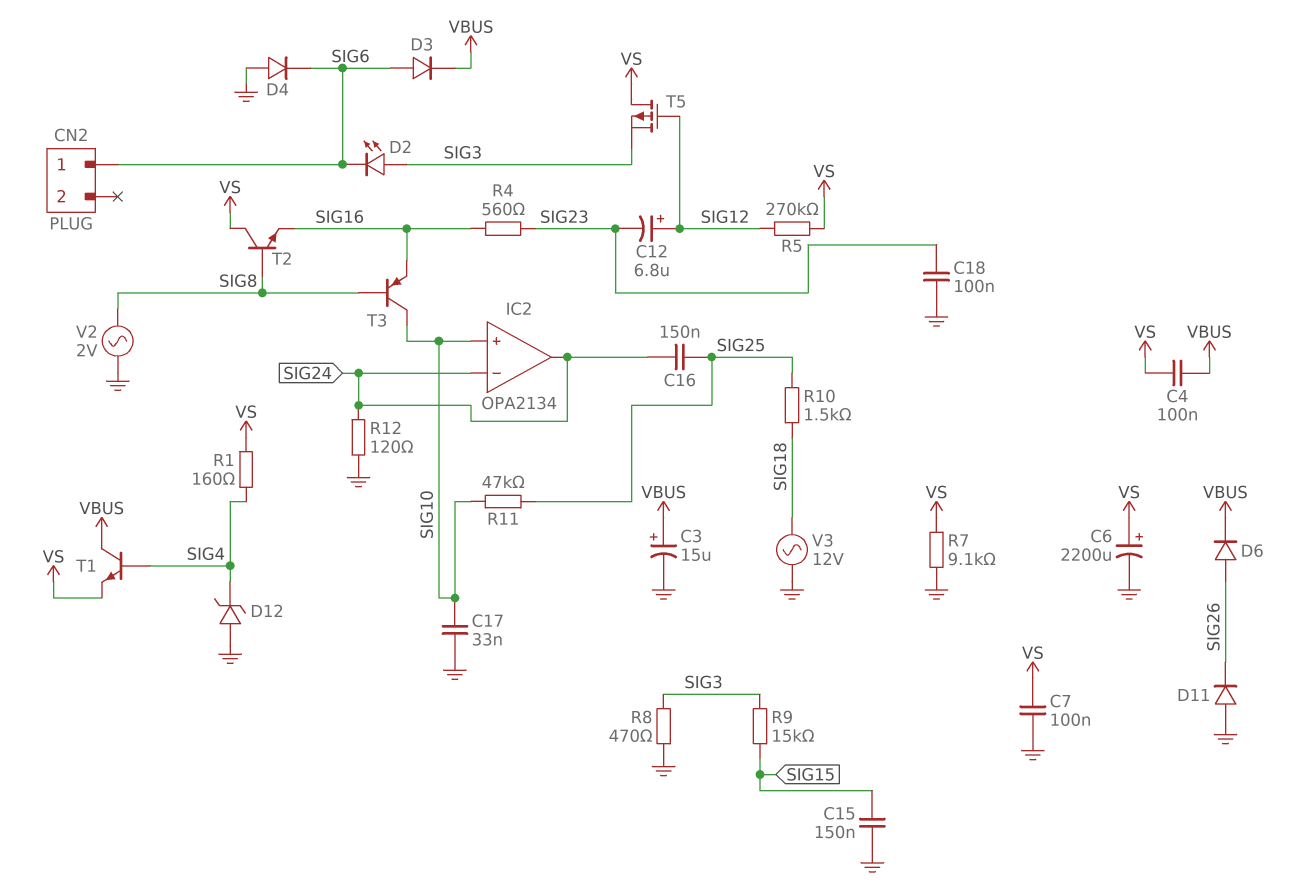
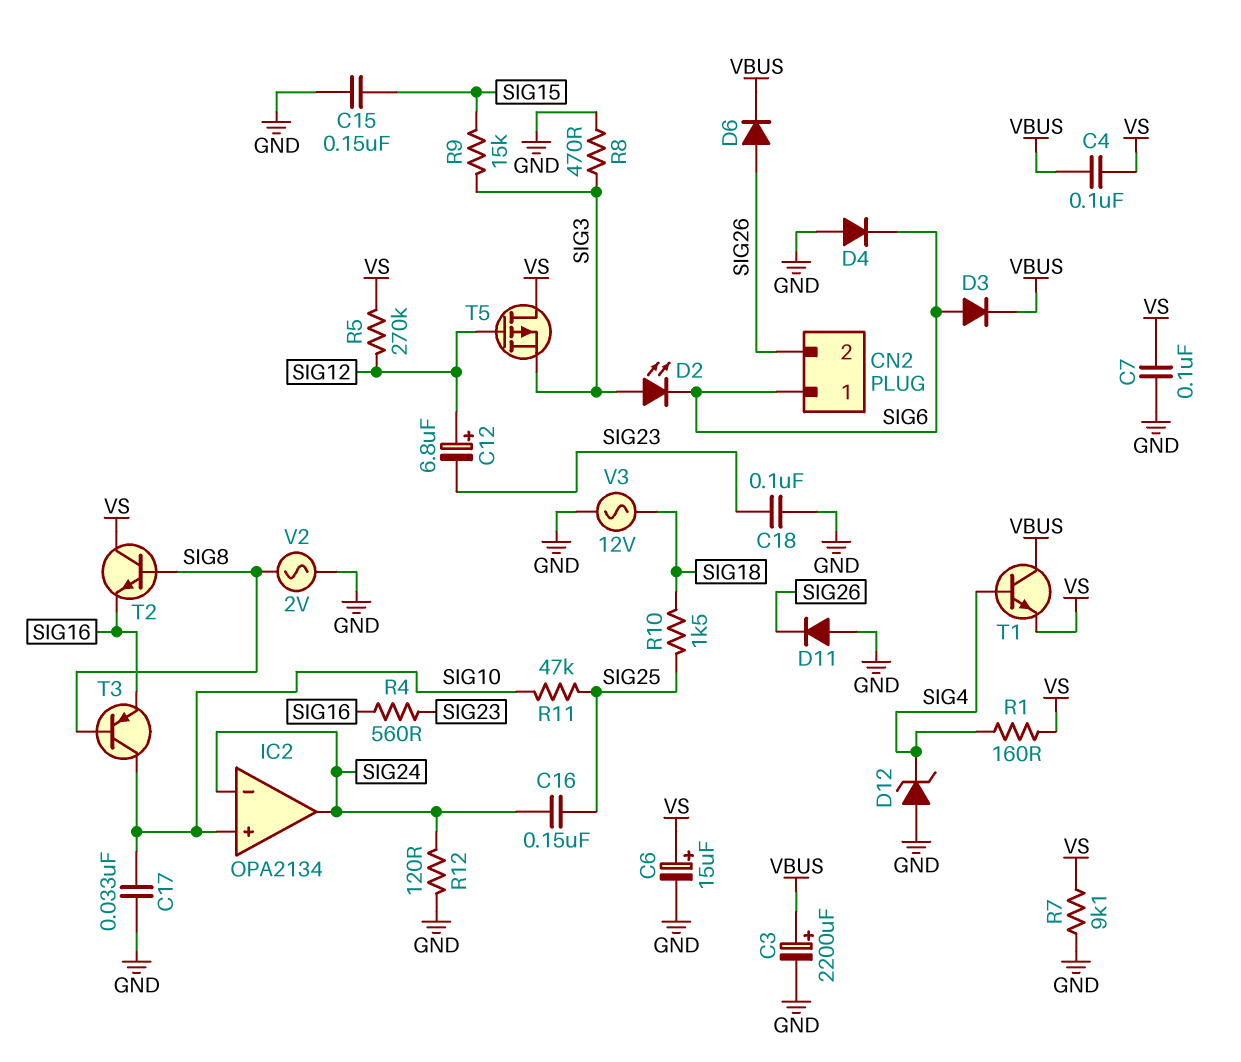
C3: 15uF (plus VBUS, minus GND) -> 2200uF (plus VBUS, minus GND)
C6: 2200uF (plus VS, minus GND) -> 15uF (plus VS, minus GND)
CN2 pin 2: none -> SIG26

